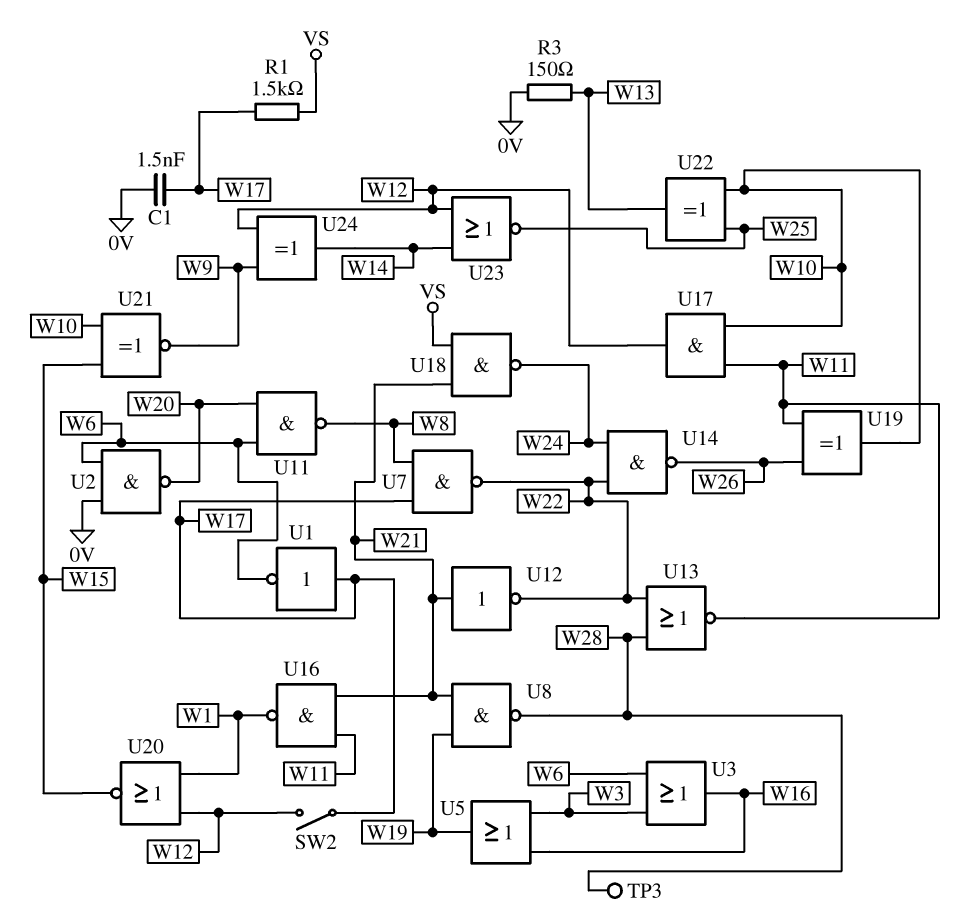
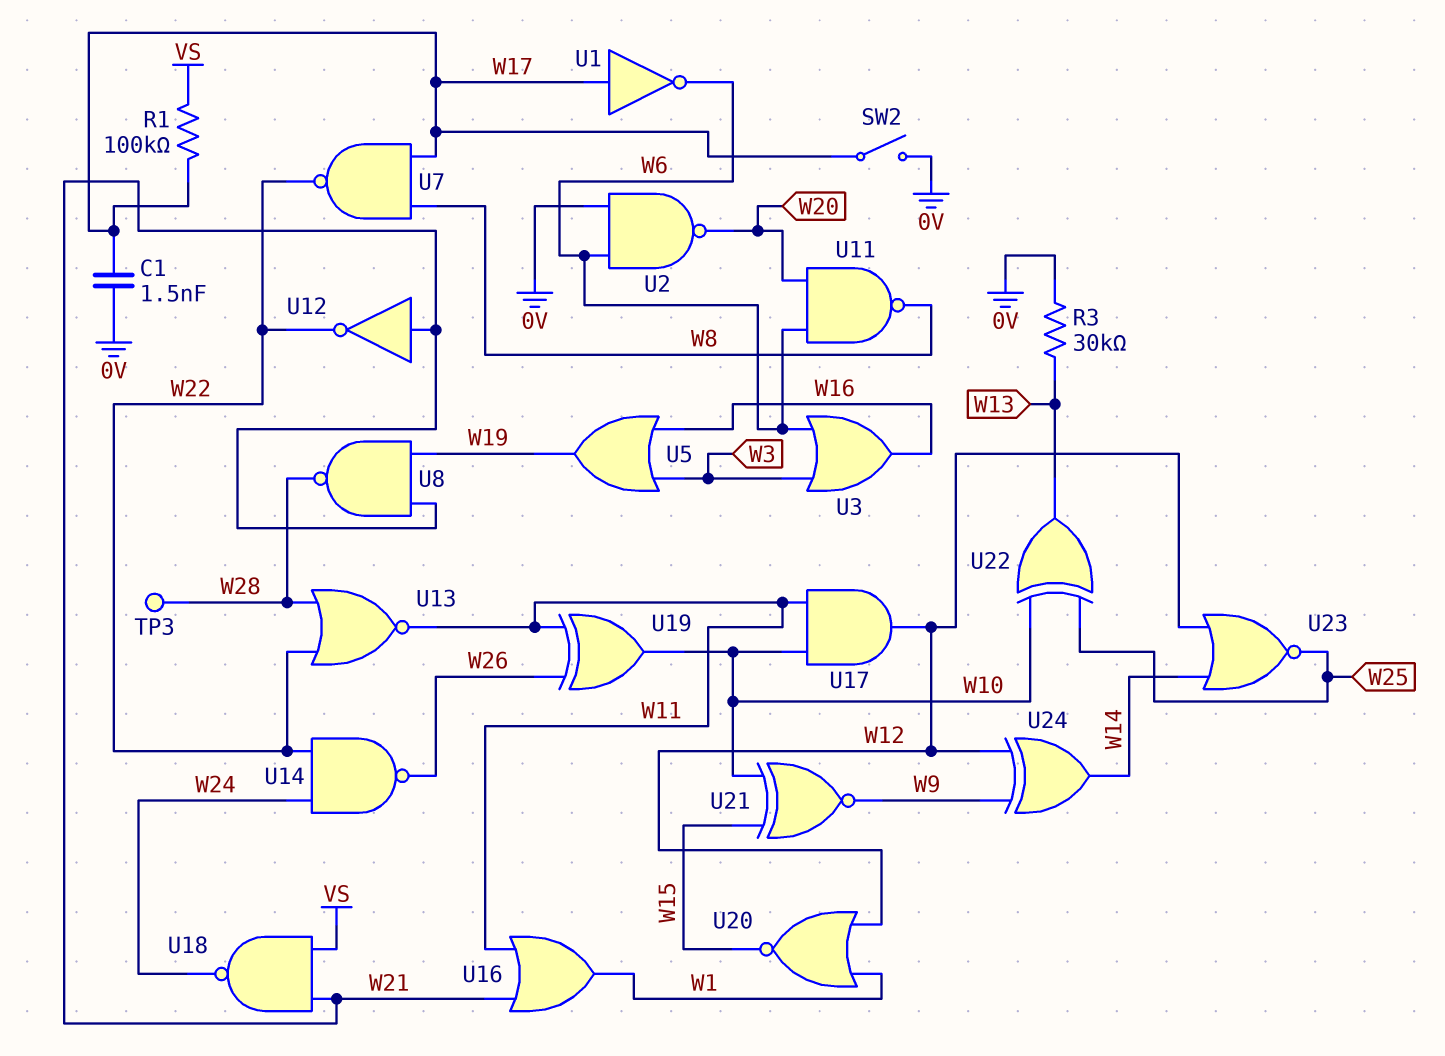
R1: 1.5k (VS, W17) -> 100k (VS, W17)
R3: 150 (0V, W13) -> 30k (0V, W13)
SW2: switch (W12, W17) -> switch (0V, W17)
U16: NAND (in W11, in W21, out W1) -> OR (in W11, in W21, out W1)

